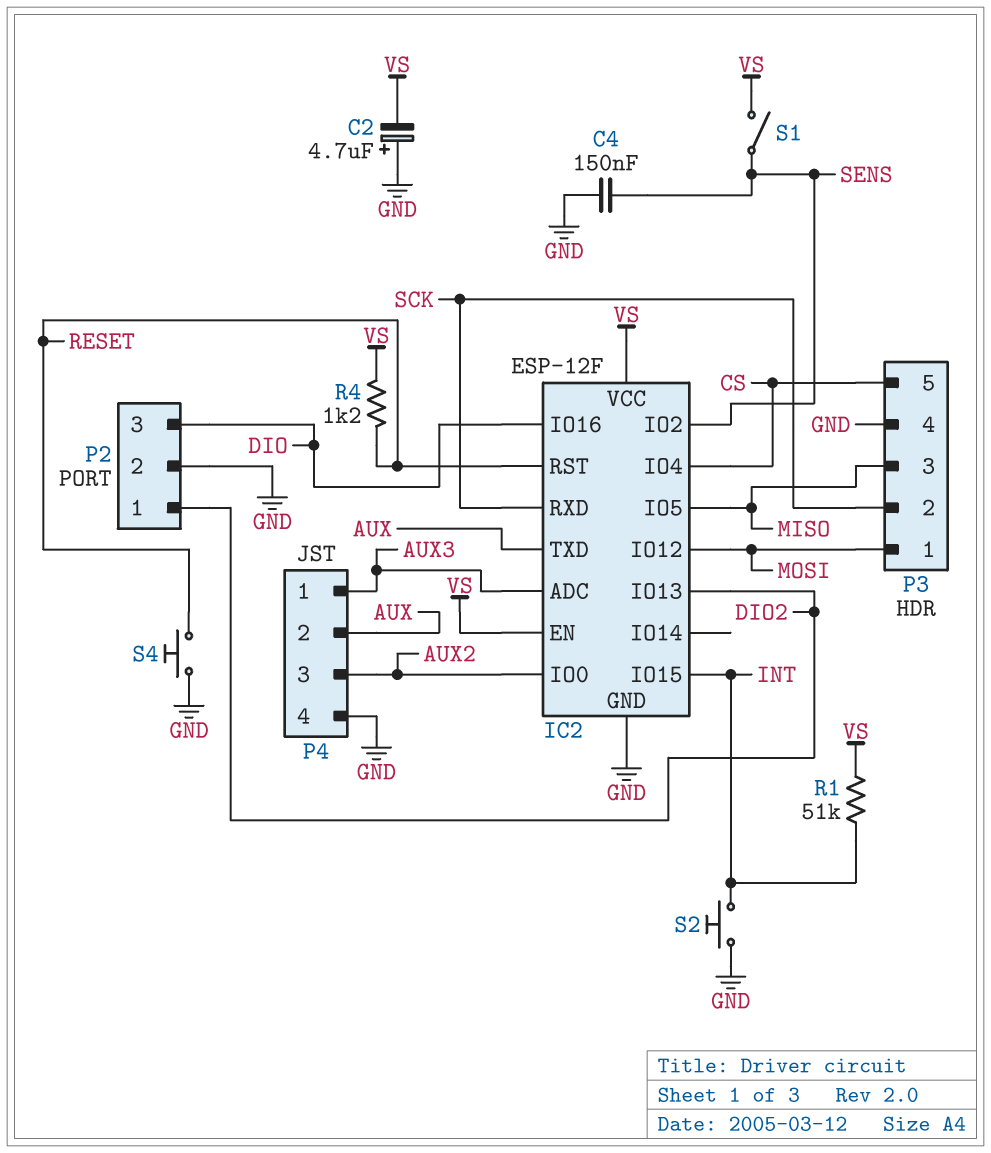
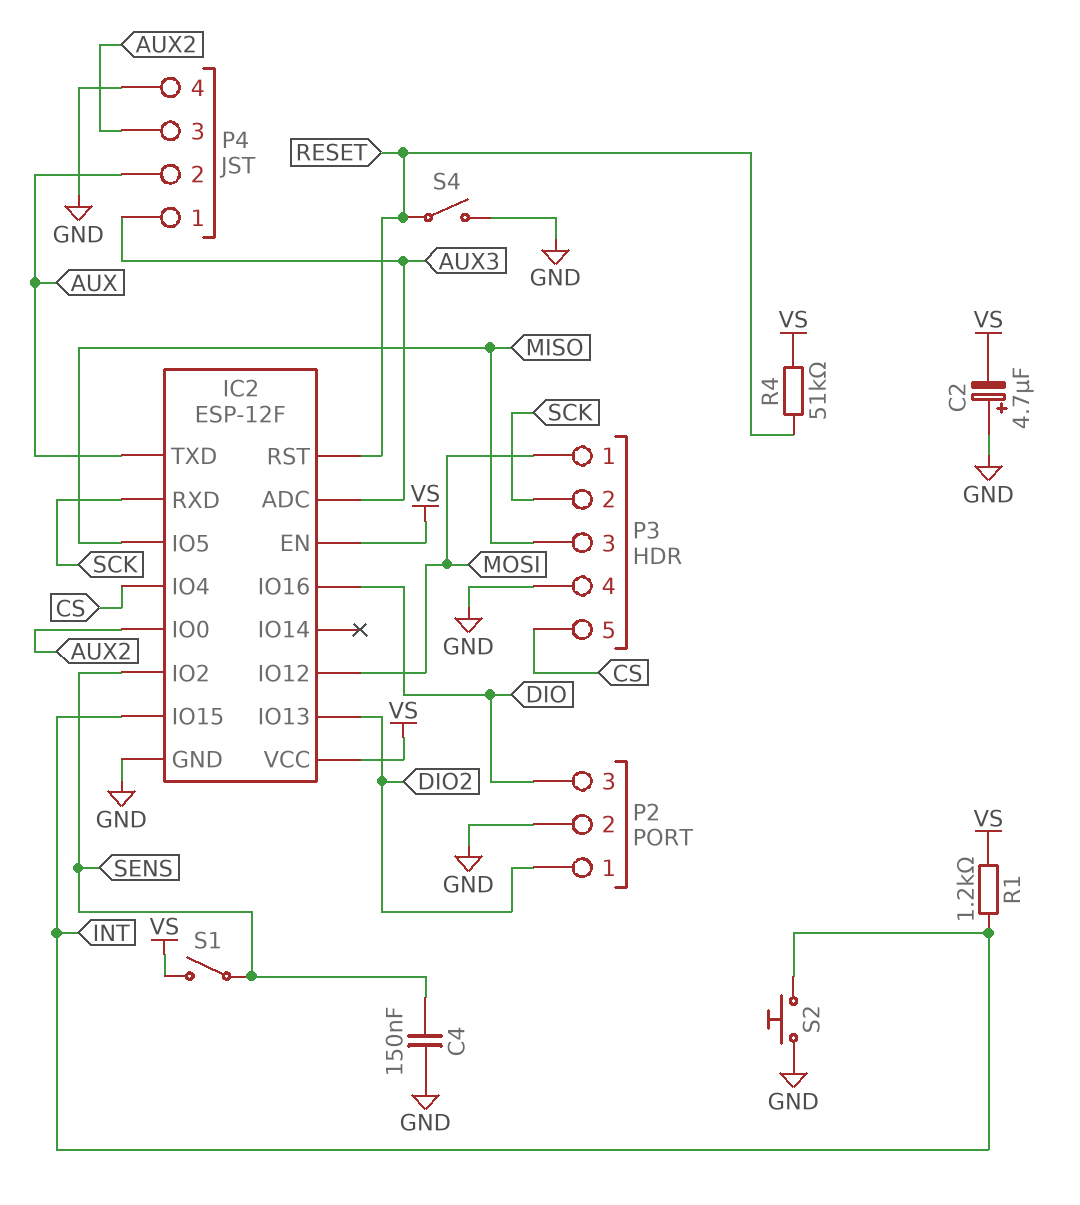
R1: 51k (INT, VS) -> 1.2k (INT, VS)
R4: 1.2k (RESET, VS) -> 51k (RESET, VS)
S4: button (GND, RESET) -> switch (GND, RESET)

